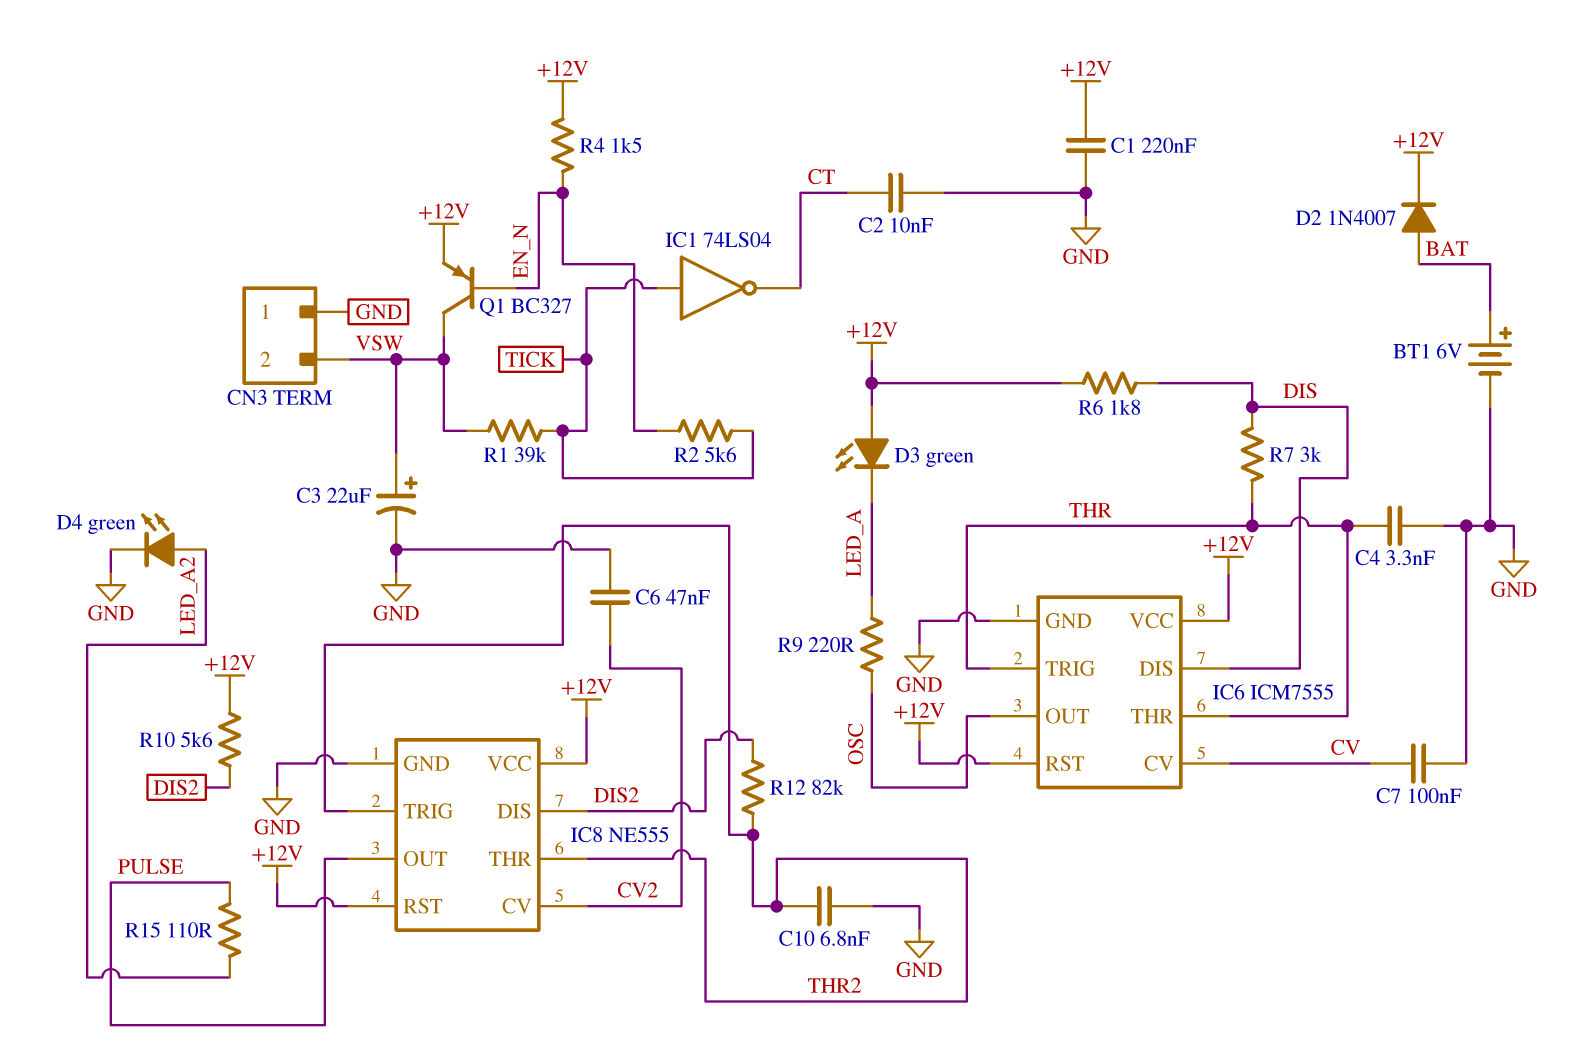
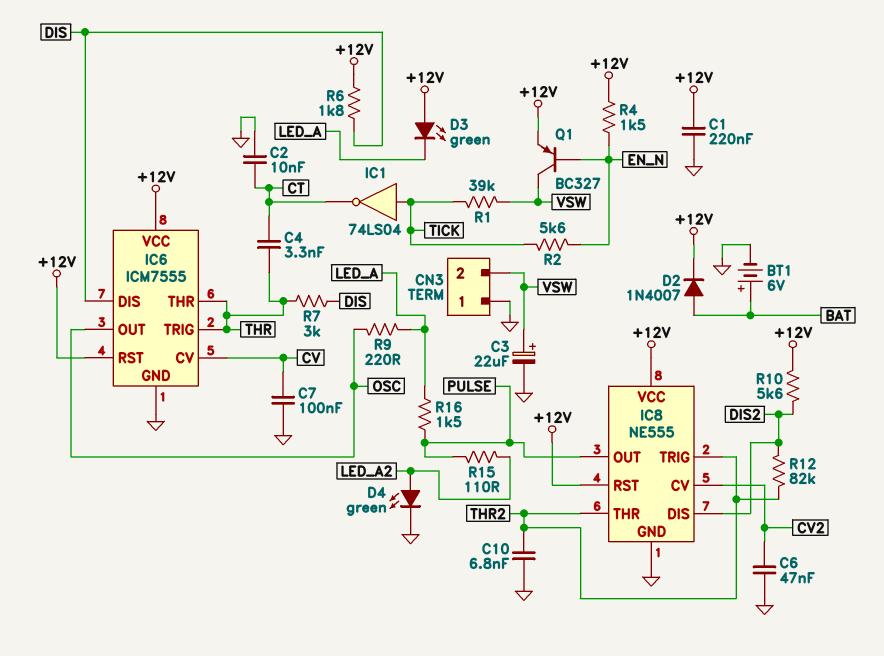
C4: 3.3nF (GND, THR) -> 3.3nF (CT, THR)
R16: none -> 1.5k (LED_A, PULSE)

